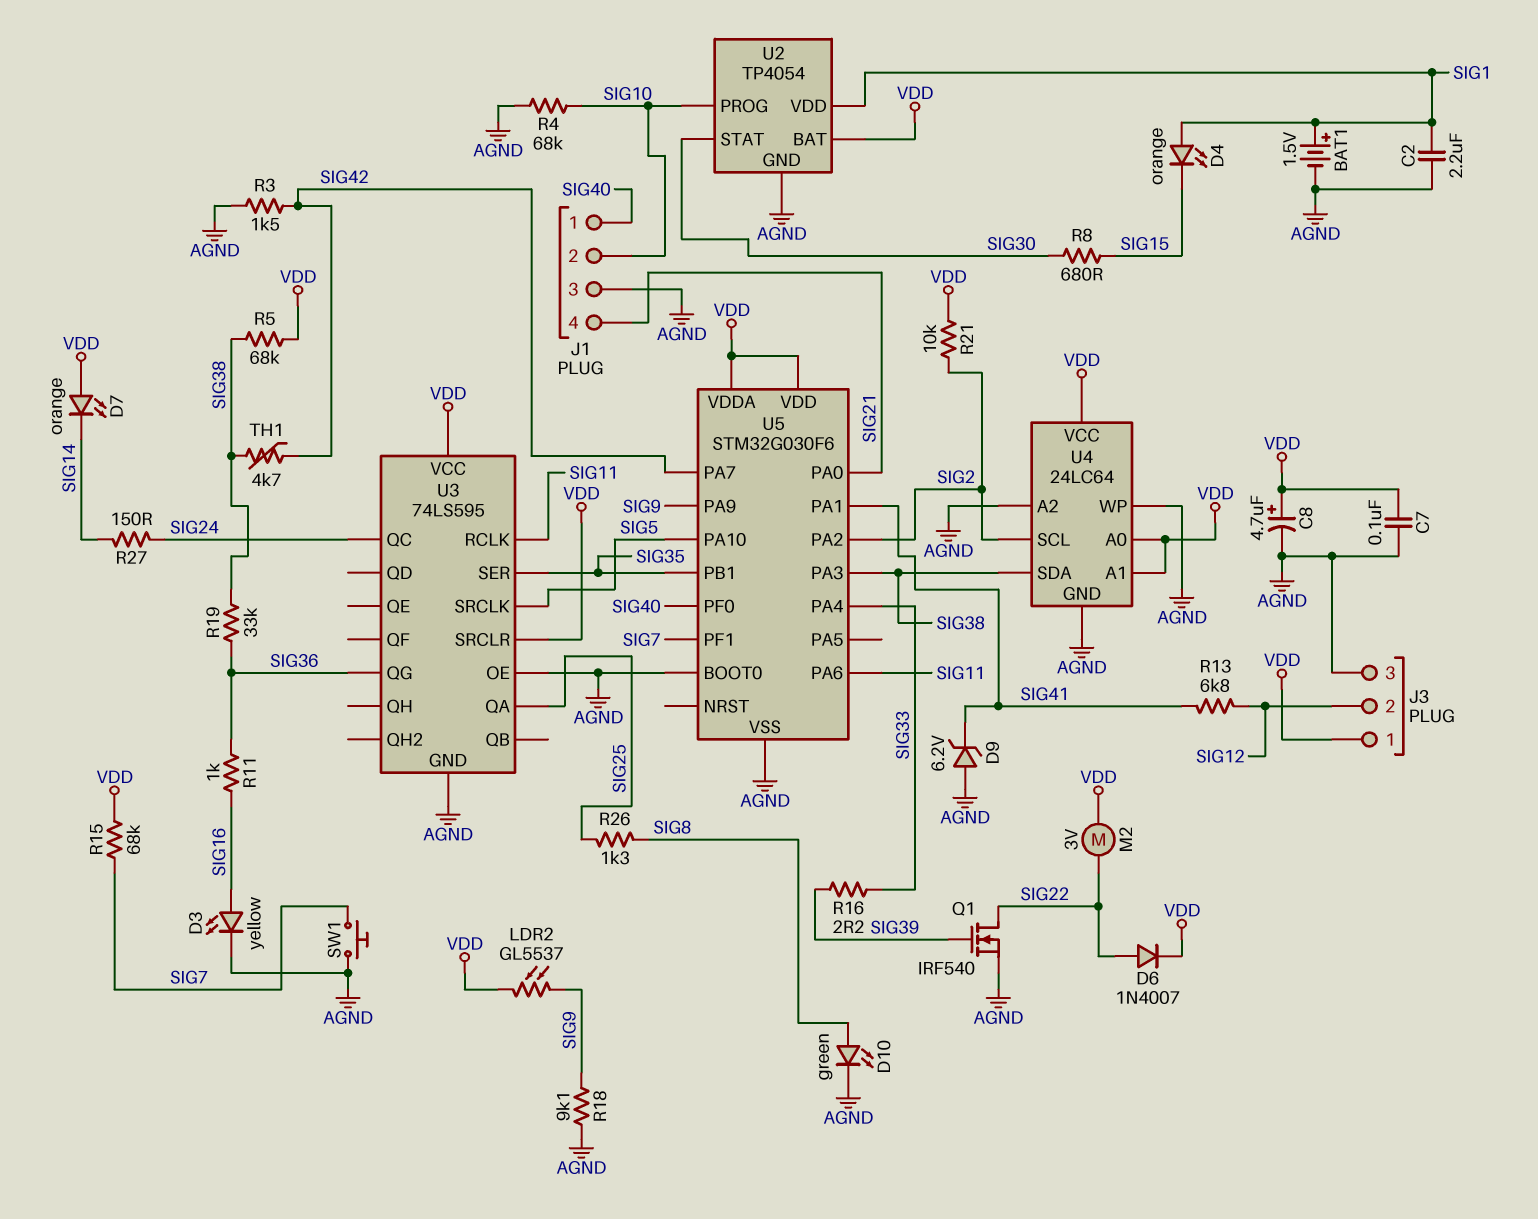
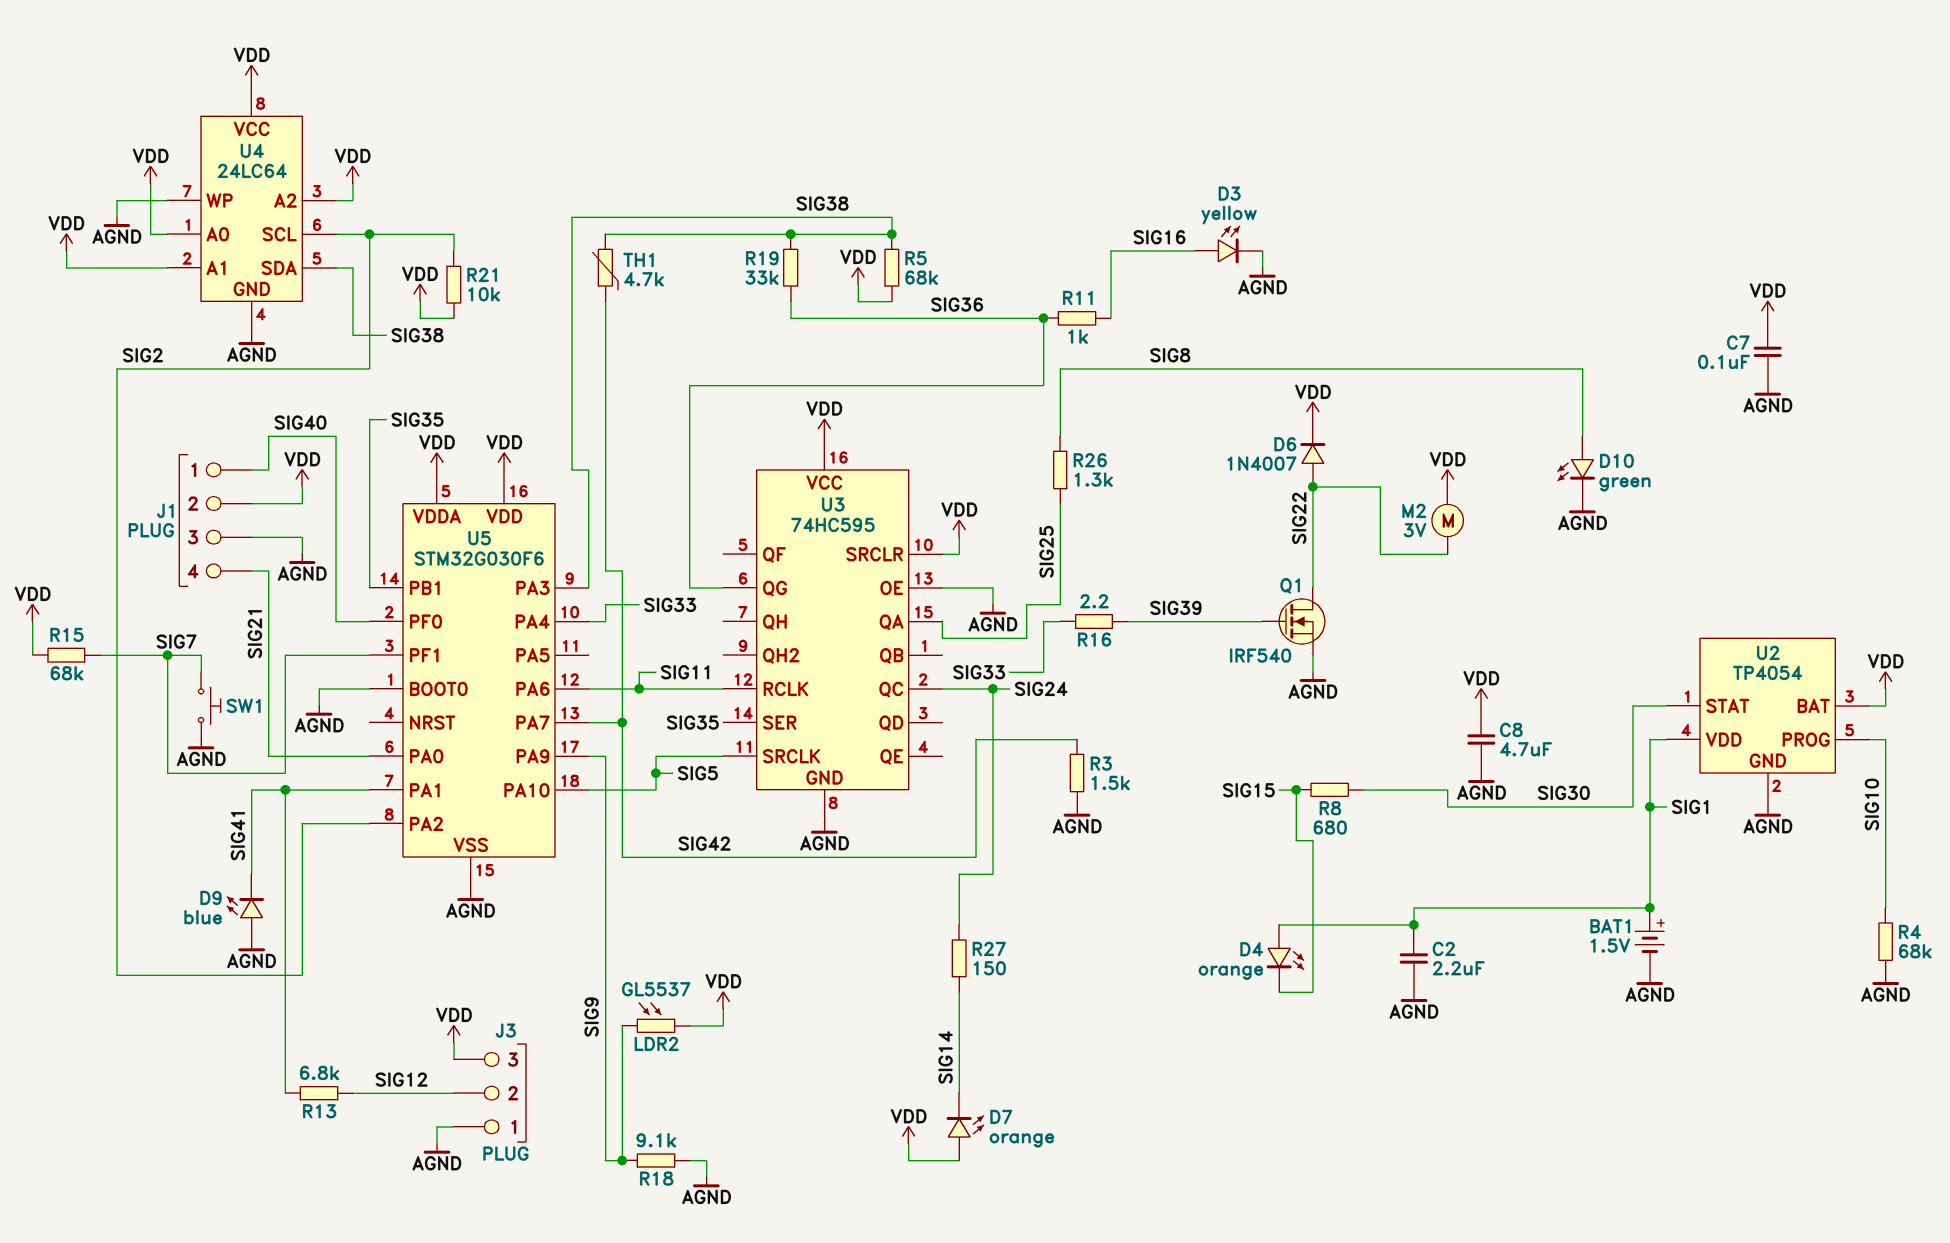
C8: 4.7uF (plus VDD, minus AGND) -> 4.7uF (AGND, VDD)
D9: zener 6.2V (A AGND, K SIG41) -> LED blue (A AGND, K SIG41)
J1 pin 2: SIG10 -> VDD
J3 pin 1: VDD -> AGND
J3 pin 3: AGND -> VDD
U3: 74LS595 -> 74HC595
U4 pin A2: AGND -> VDD

